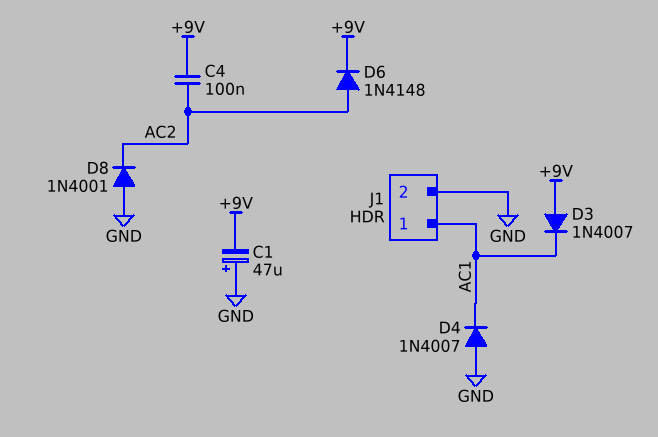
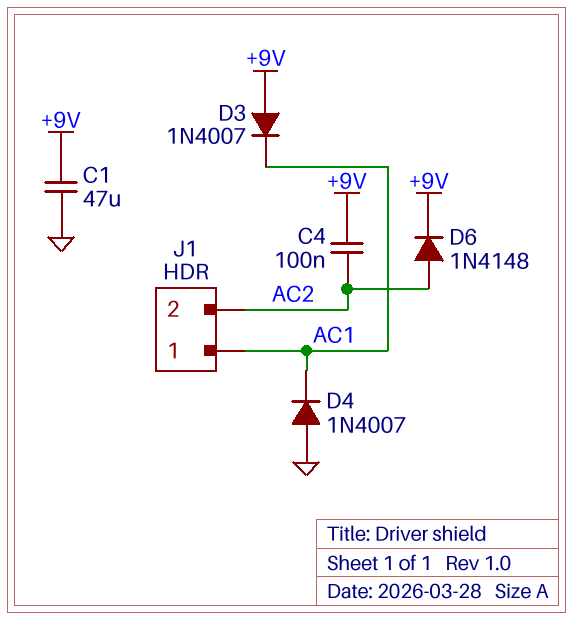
C1: 47uF (plus GND, minus +9V) -> 47uF (+9V, GND)
D8: diode 1N4001 (A GND, K AC2) -> none
J1 pin 2: GND -> AC2

